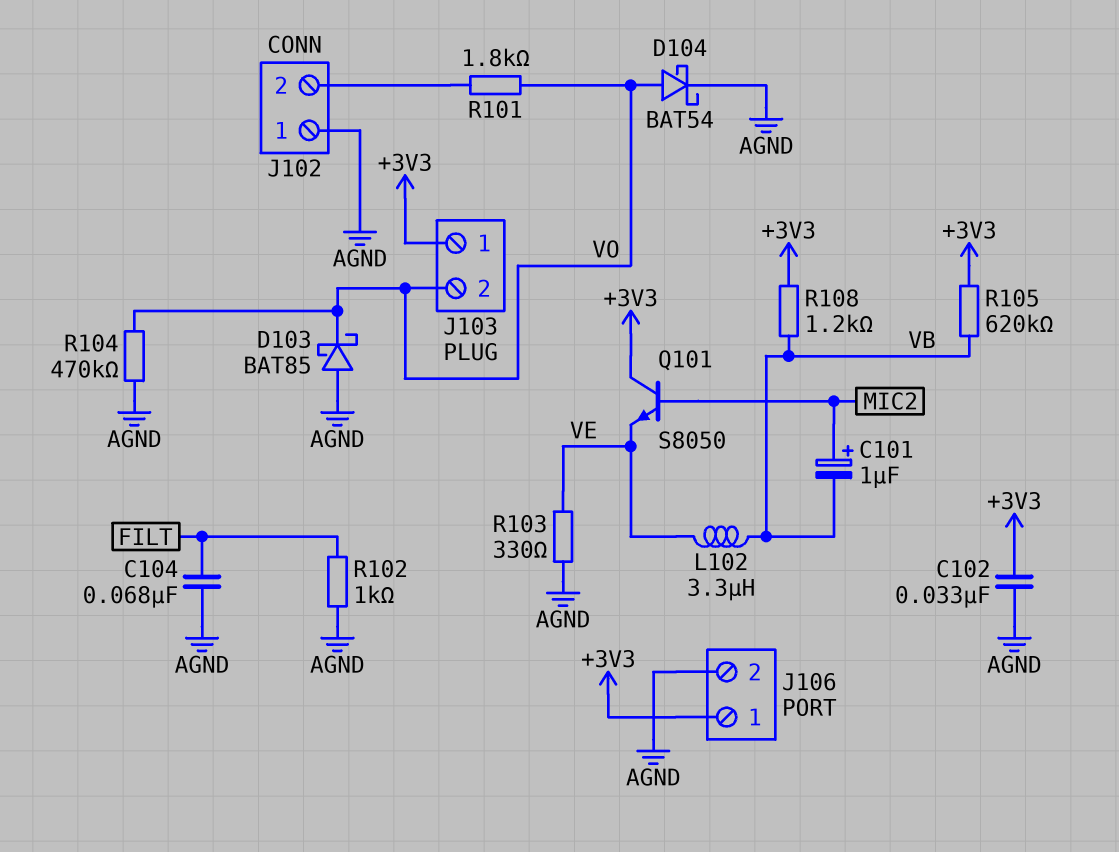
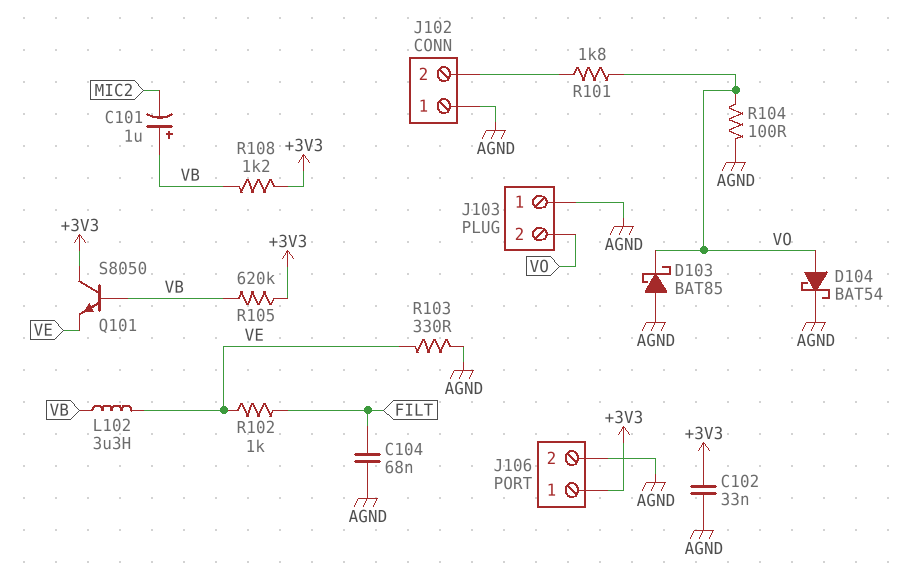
C101: 1uF (plus MIC2, minus VB) -> 1uF (plus VB, minus MIC2)
J103 pin 1: +3V3 -> AGND
Q101: NPN S8050 (B MIC2, C +3V3, E VE) -> NPN S8050 (B VB, C +3V3, E VE)
R102: 1k (AGND, FILT) -> 1k (FILT, VE)
R104: 470k (AGND, VO) -> 100 (AGND, VO)

